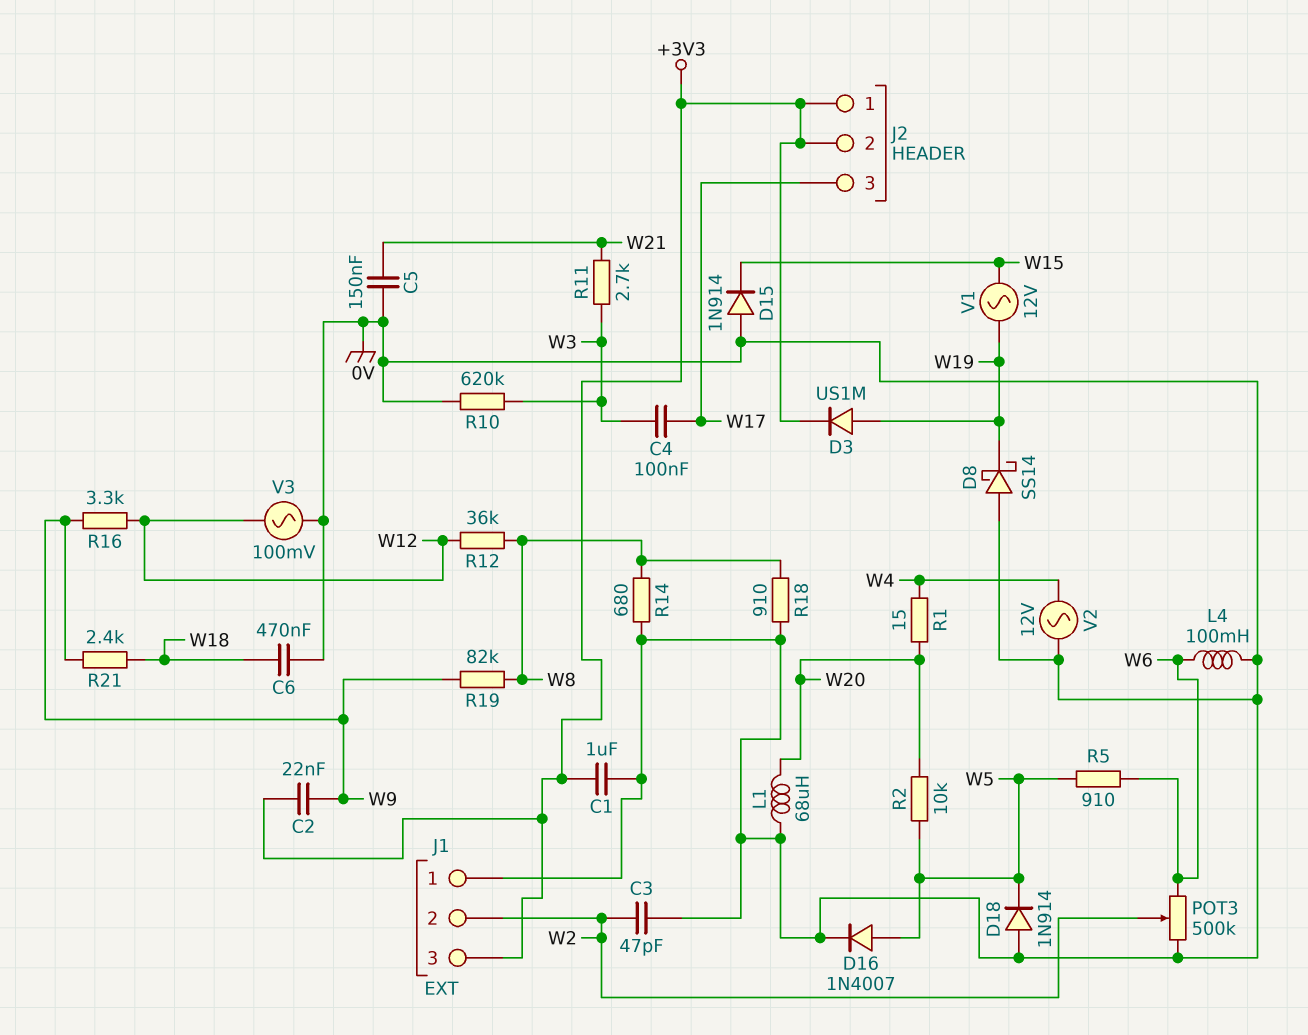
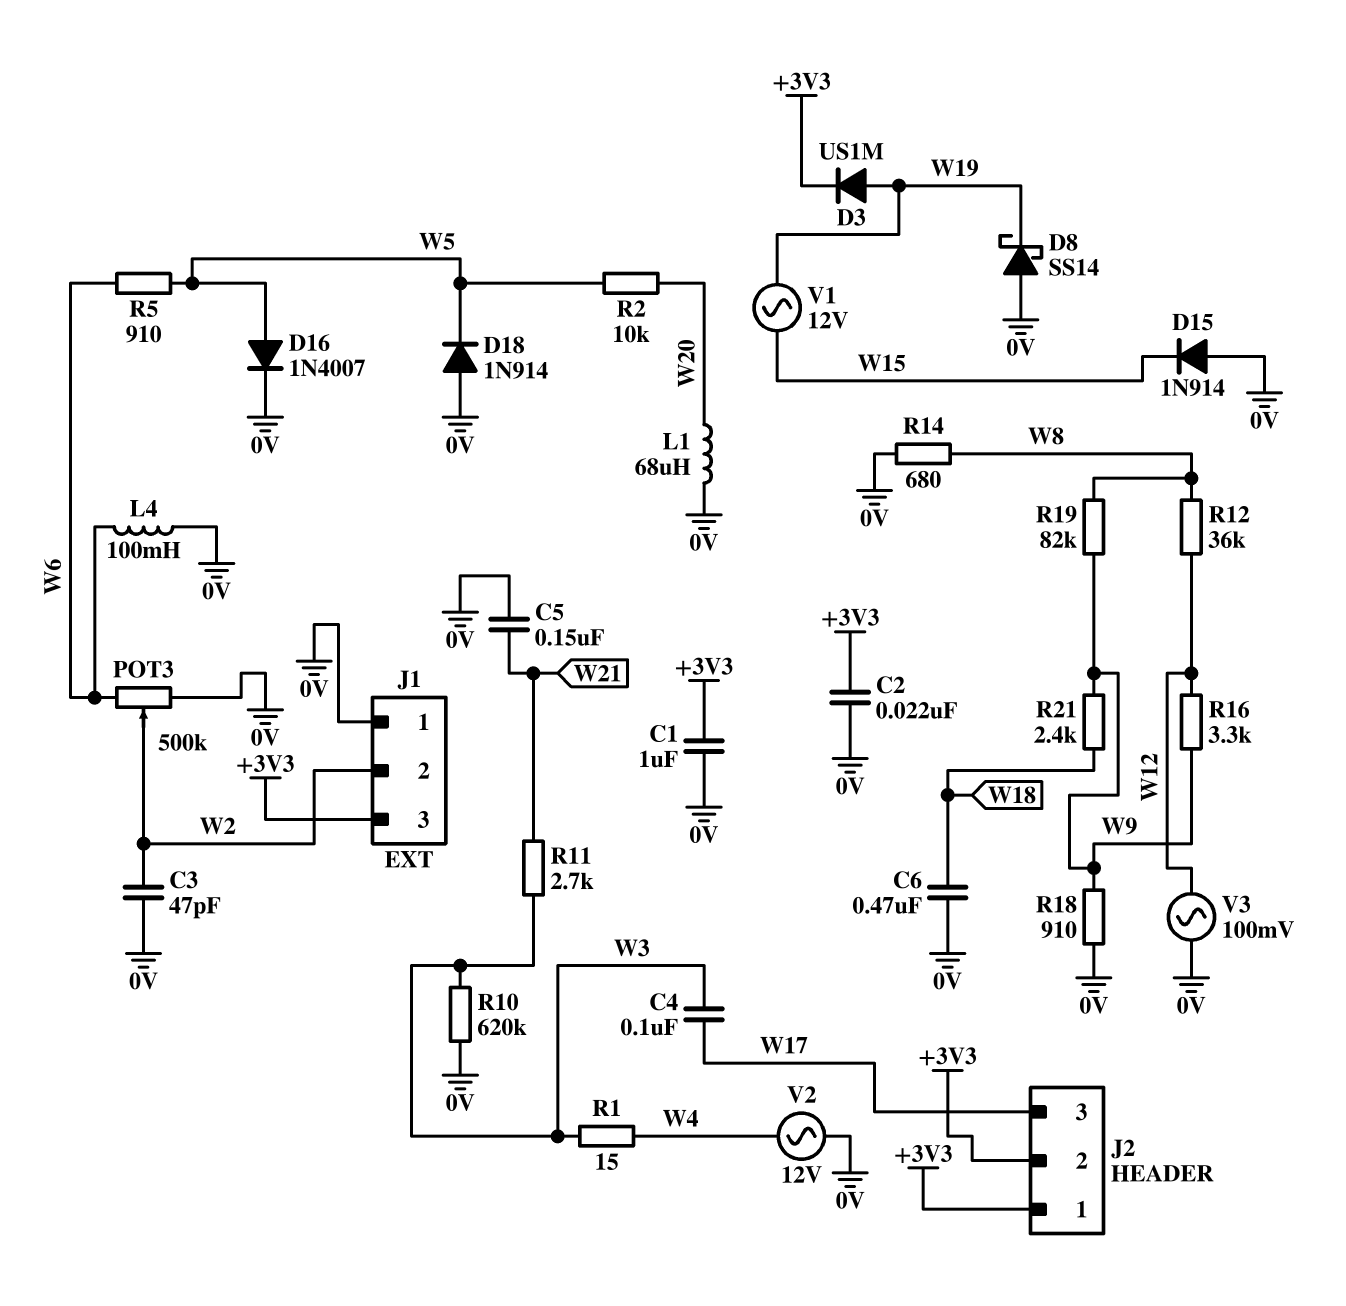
C2: 22nF (+3V3, W9) -> 22nF (+3V3, 0V)
R1: 15 (W4, W20) -> 15 (W3, W4)
R18: 910 (0V, W8) -> 910 (0V, W9)

